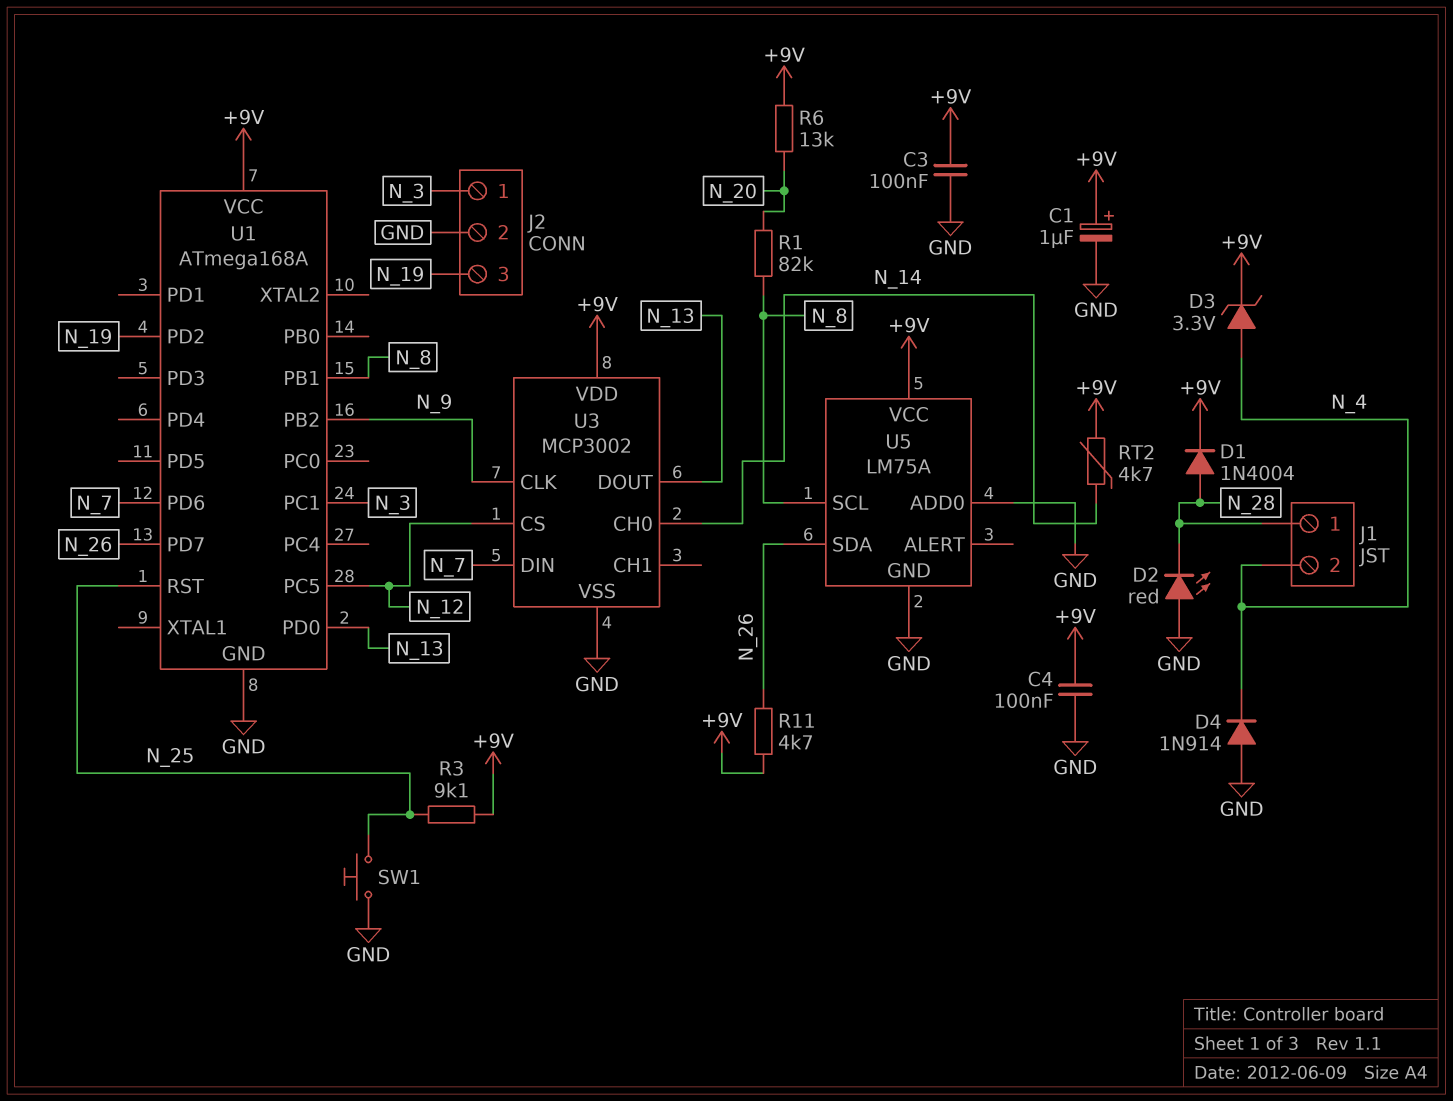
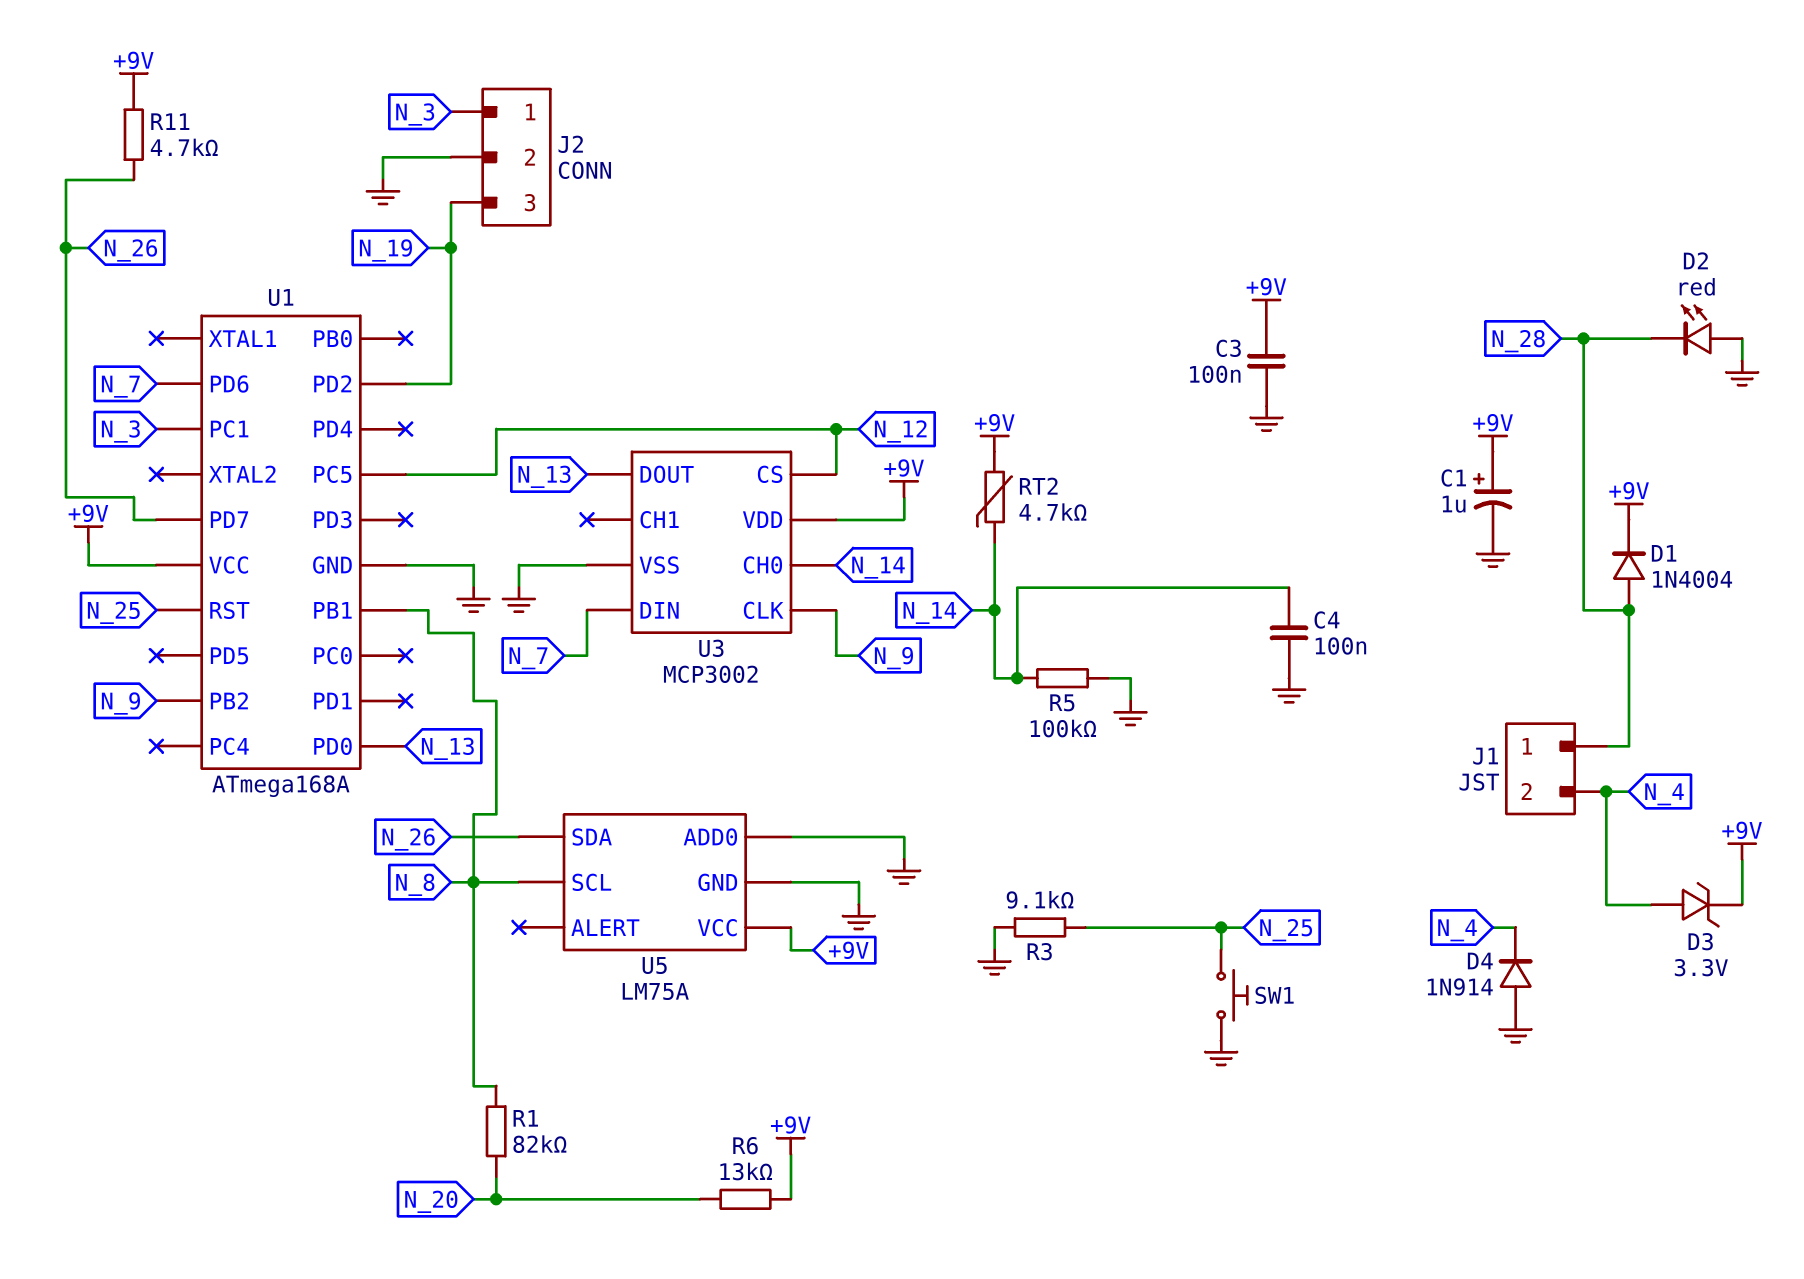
C4: 100nF (+9V, GND) -> 100nF (GND, N_14)
R3: 9.1k (+9V, N_25) -> 9.1k (GND, N_25)
R5: none -> 100k (GND, N_14)

